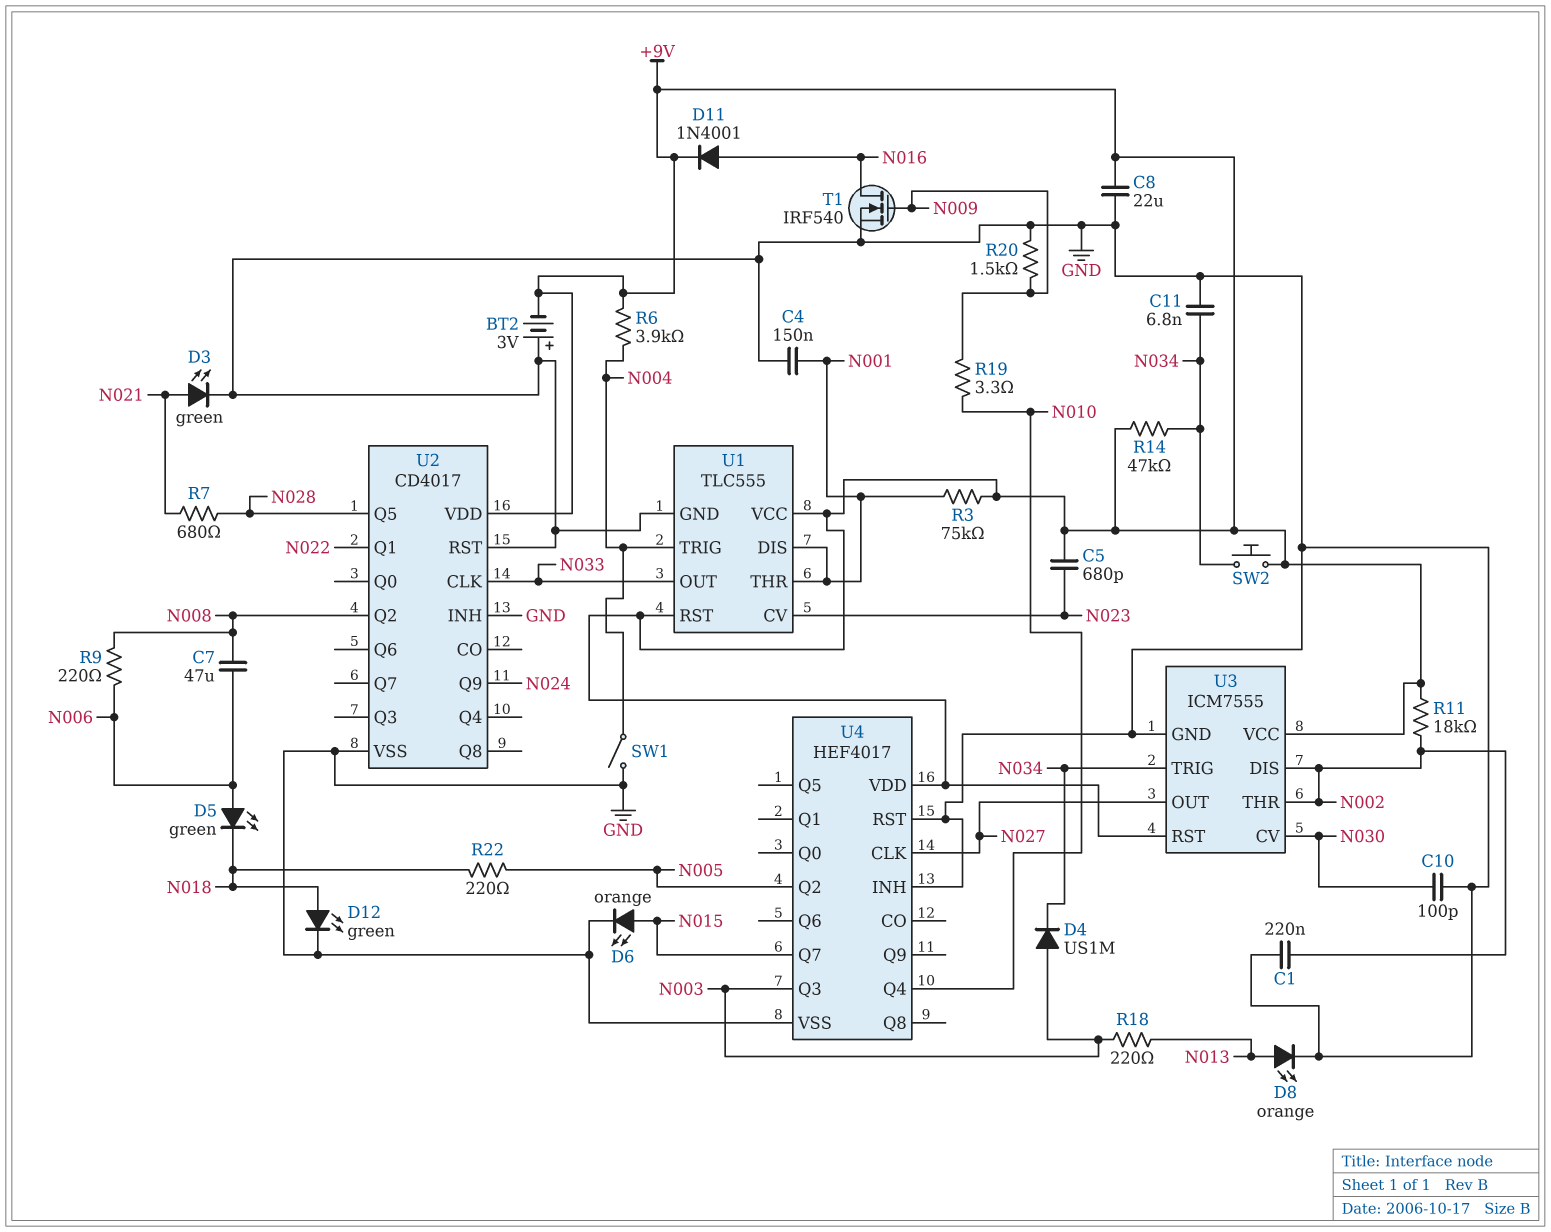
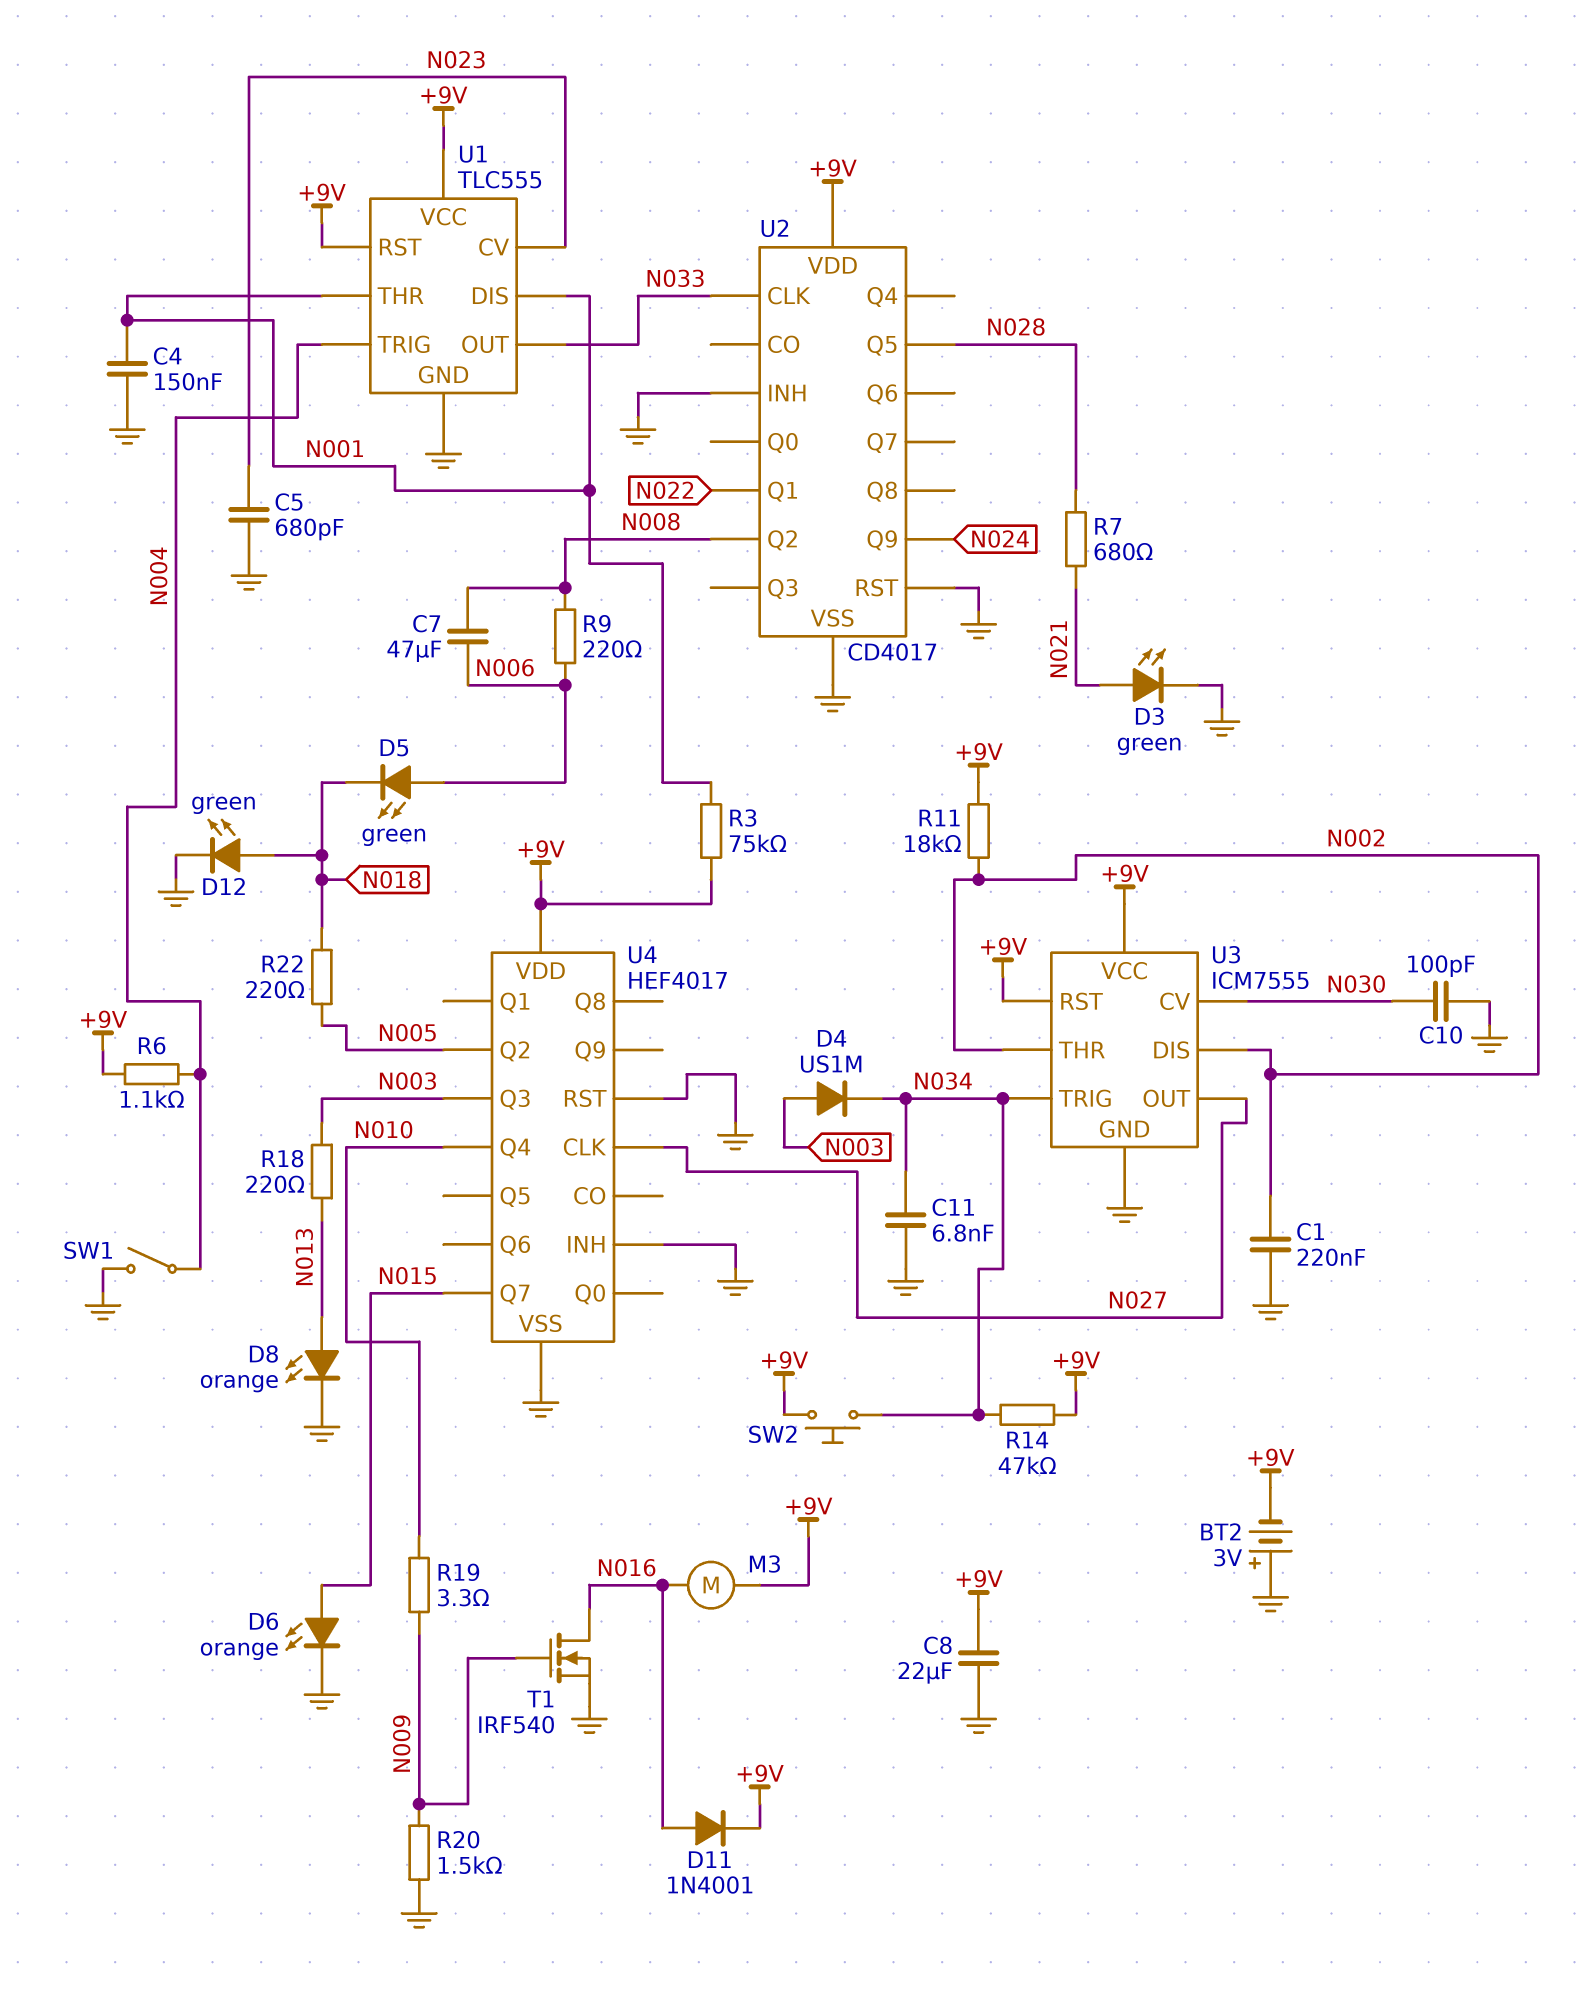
C5: 680pF (+9V, N023) -> 680pF (GND, N023)
M3: none -> motor (+9V, N016)
R6: 3.9k (+9V, N004) -> 1.1k (+9V, N004)

